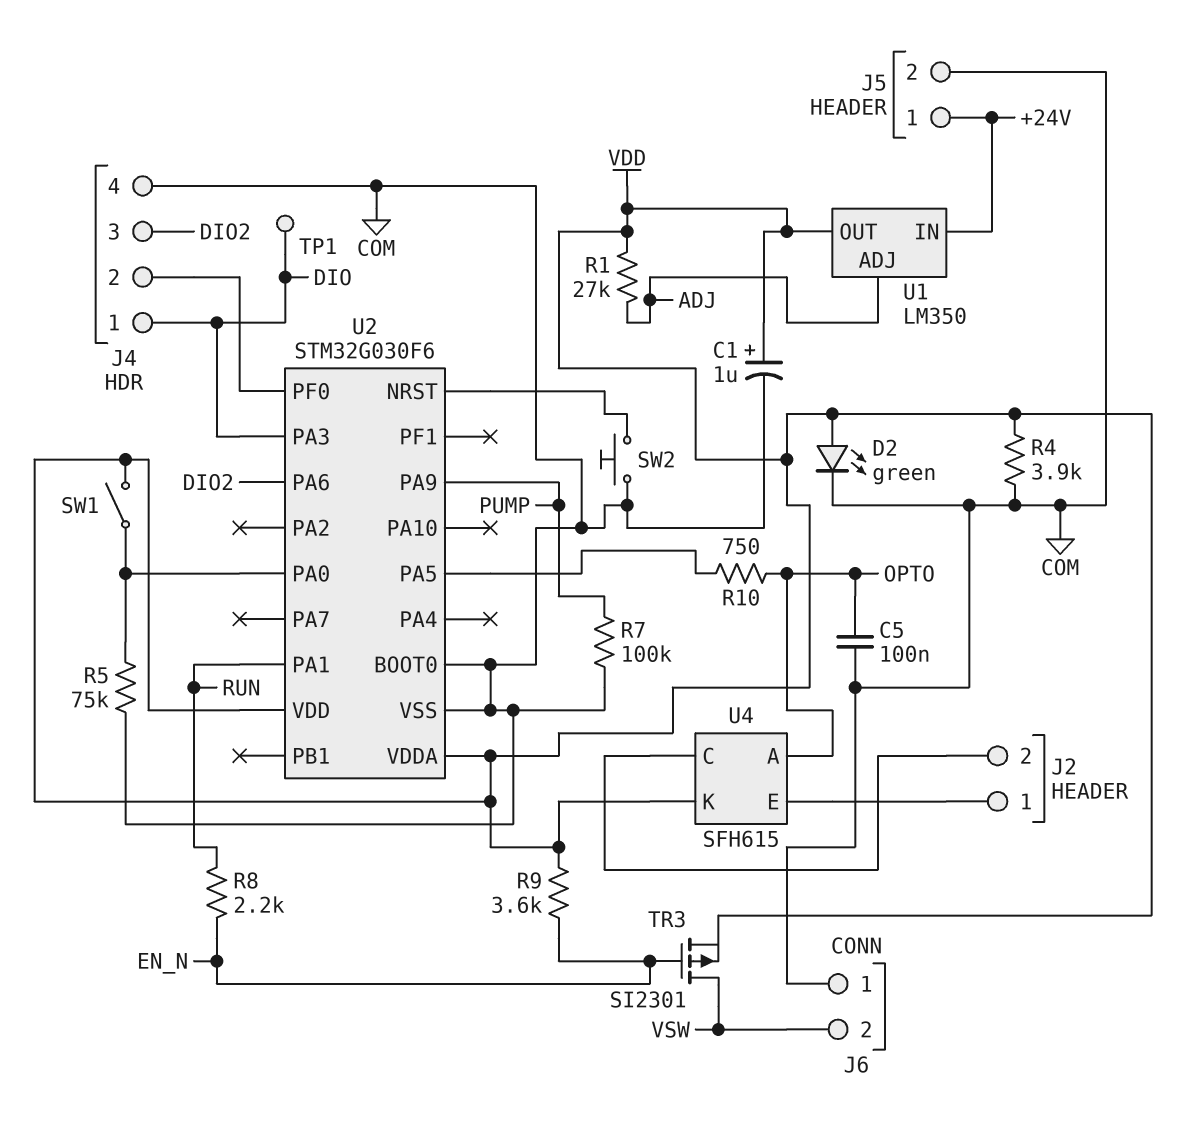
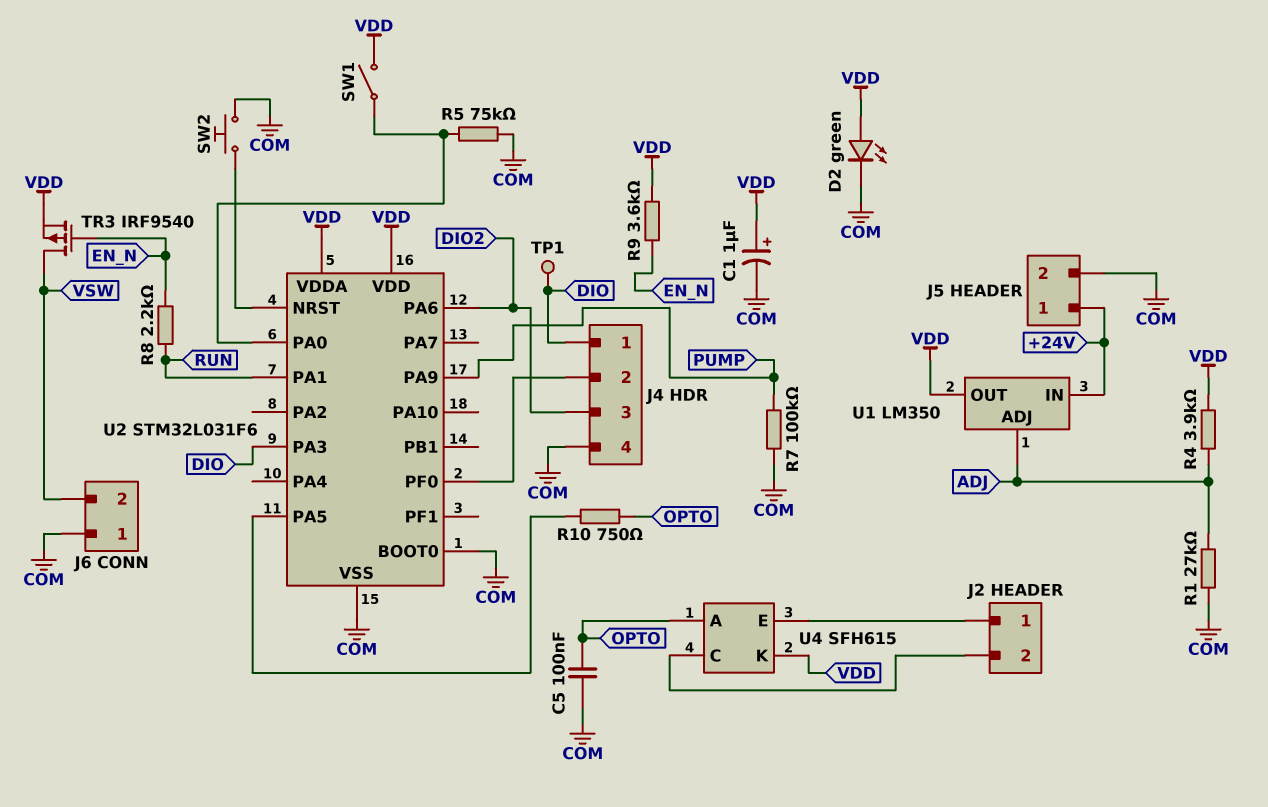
R1: 27k (ADJ, VDD) -> 27k (ADJ, COM)
R4: 3.9k (COM, VDD) -> 3.9k (ADJ, VDD)
TR3: PMOS SI2301 (G EN_N, D VSW, S VDD) -> PMOS IRF9540 (G EN_N, D VSW, S VDD)
U2: STM32G030F6 -> STM32L031F6

